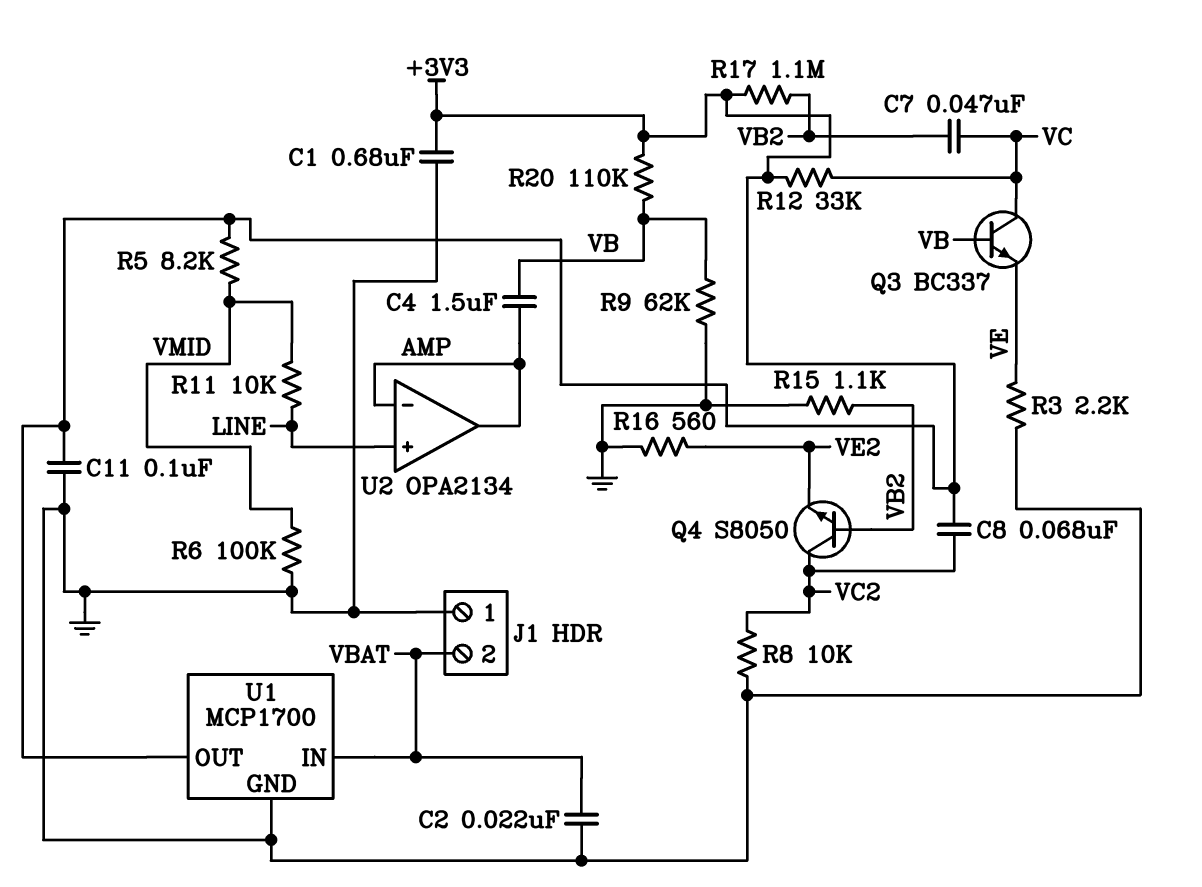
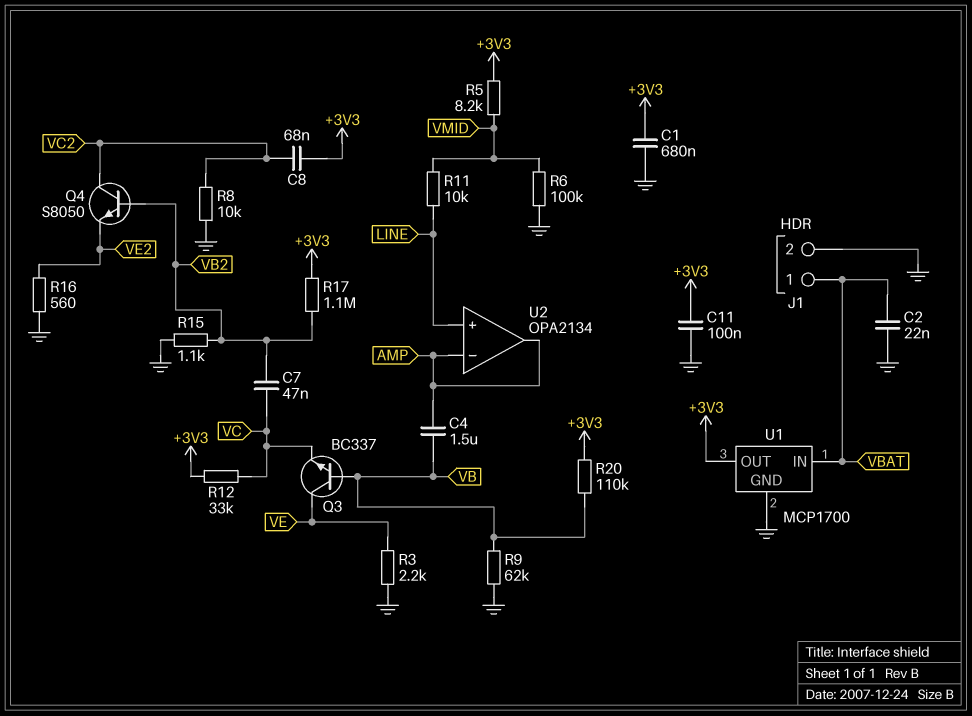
J1 pin 1: GND -> VBAT
J1 pin 2: VBAT -> GND
Q3: NPN BC337 (B VB, C VC, E VE) -> NPN BC337 (B VB, C VE, E VC)

